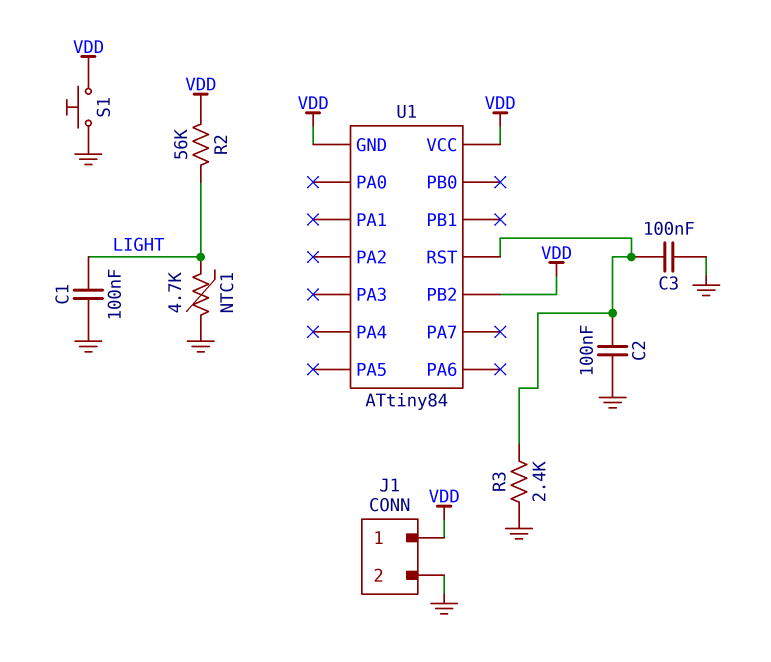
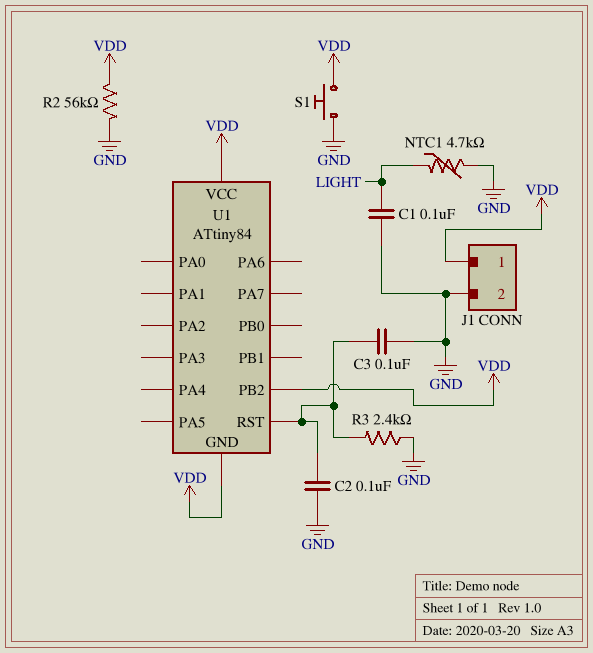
R2: 56k (LIGHT, VDD) -> 56k (GND, VDD)

